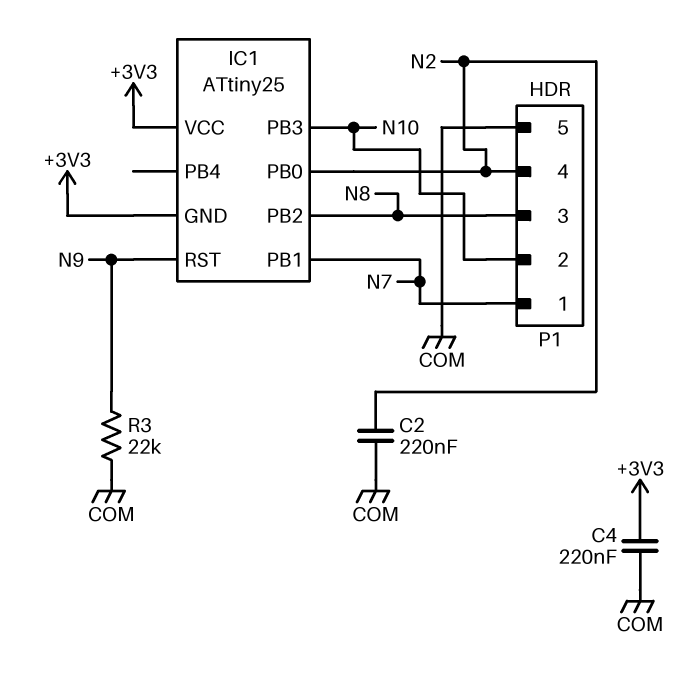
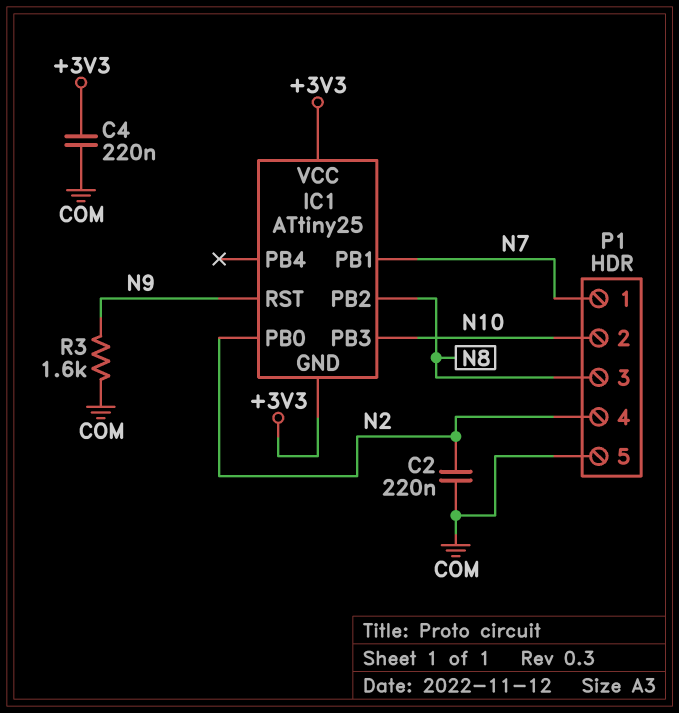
R3: 22k (COM, N9) -> 1.6k (COM, N9)

